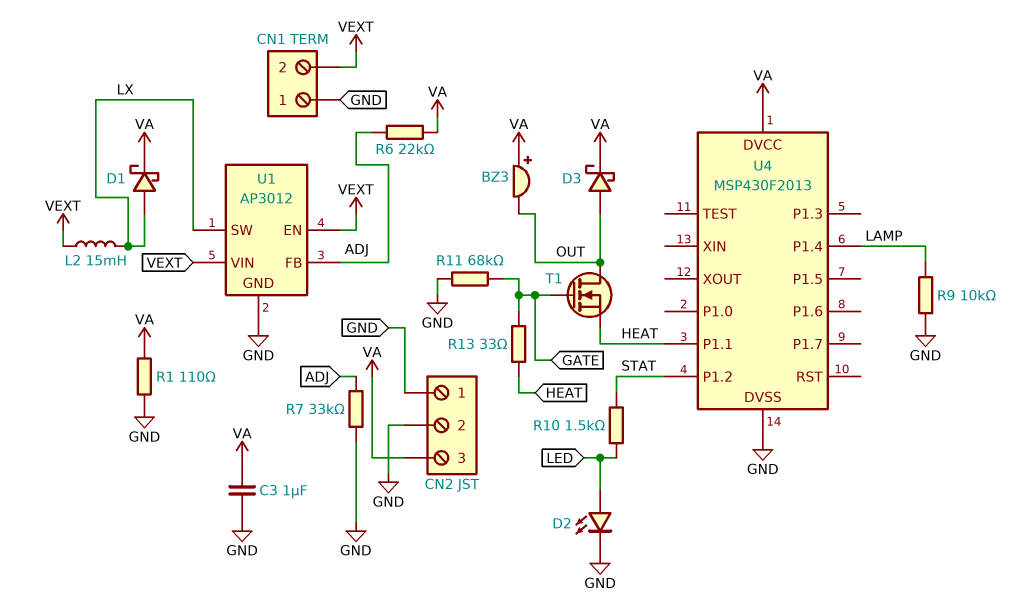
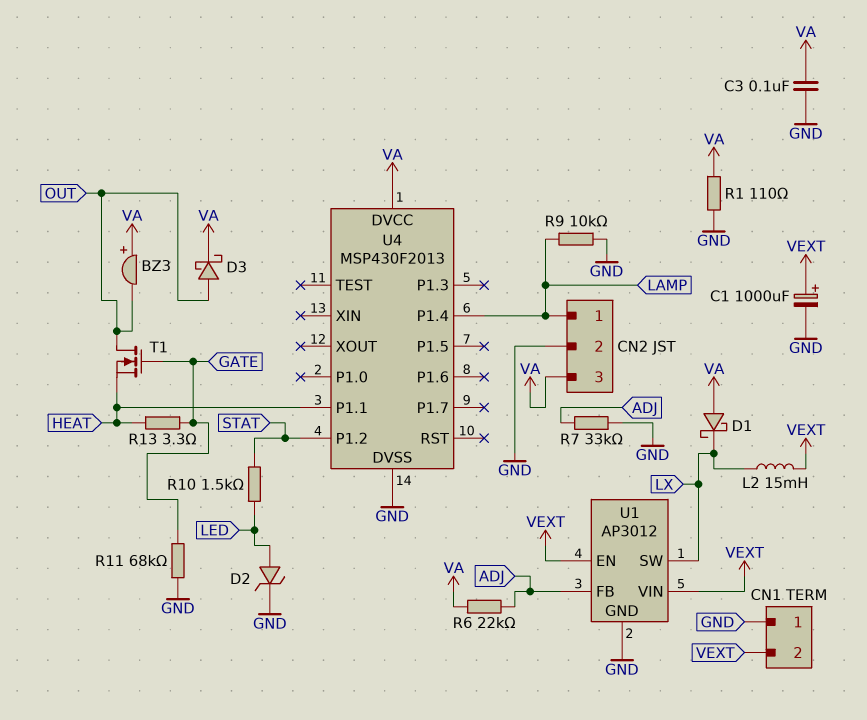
C1: none -> 1000uF (plus VEXT, minus GND)
C3: 1uF (GND, VA) -> 100nF (GND, VA)
CN2 pin 1: GND -> LAMP
D1: schottky (A LX, K VA) -> schottky (A VA, K LX)
D2: LED (A LED, K GND) -> zener (A LED, K GND)
R13: 33 (GATE, HEAT) -> 3.3 (GATE, HEAT)

